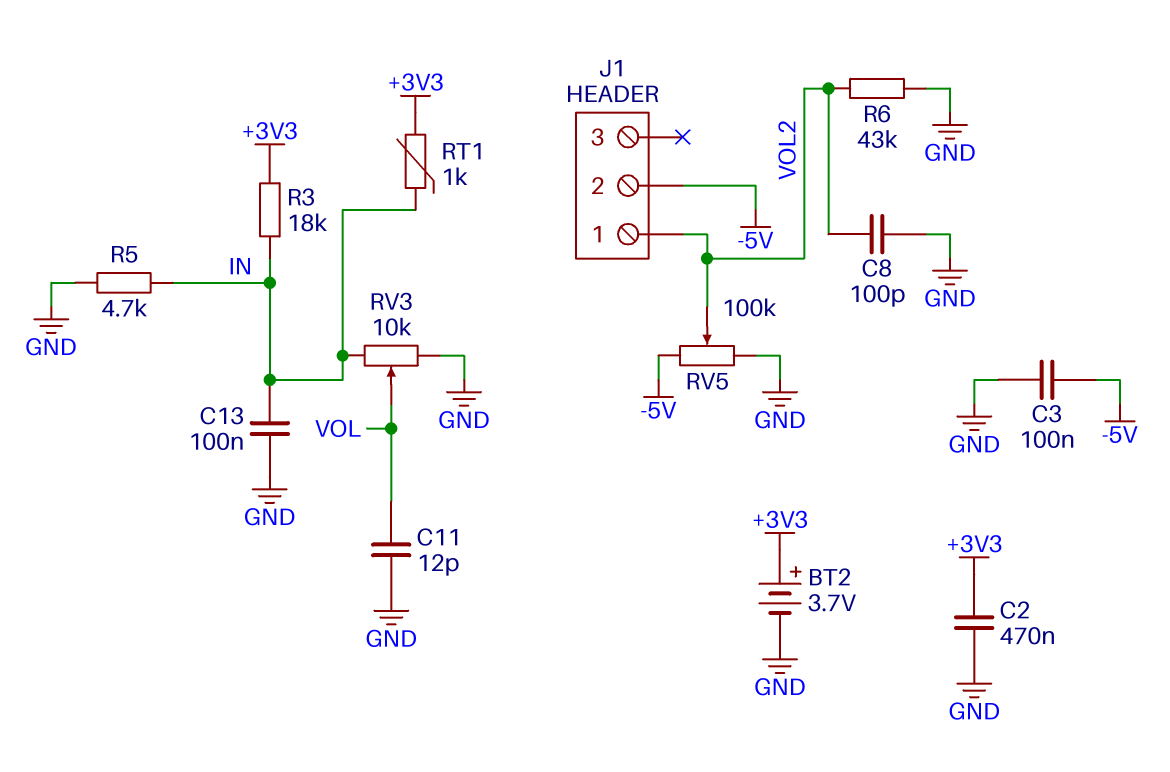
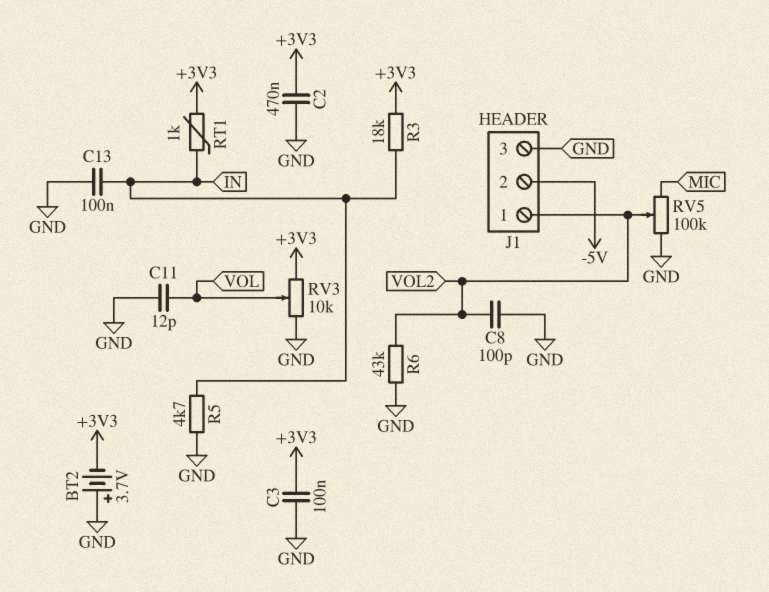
BT2: 3.7V (plus +3V3, minus GND) -> 3.7V (plus GND, minus +3V3)
C3: 100nF (-5V, GND) -> 100nF (+3V3, GND)
J1 pin 3: none -> GND
RV3: 10k (GND, IN, wiper VOL) -> 10k (+3V3, GND, wiper VOL)
RV5: 100k (-5V, GND, wiper VOL2) -> 100k (GND, MIC, wiper VOL2)

